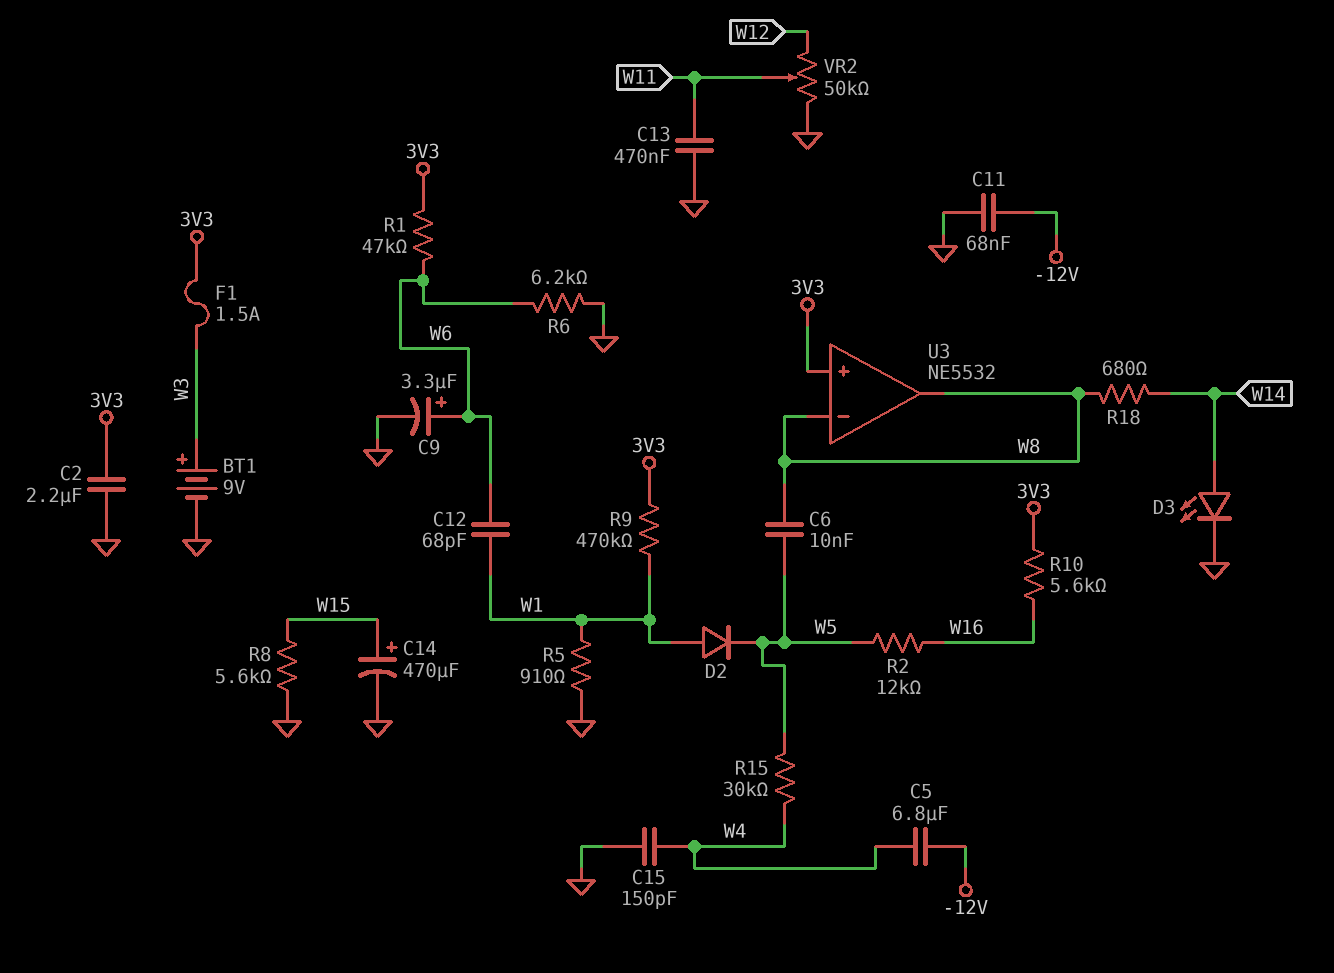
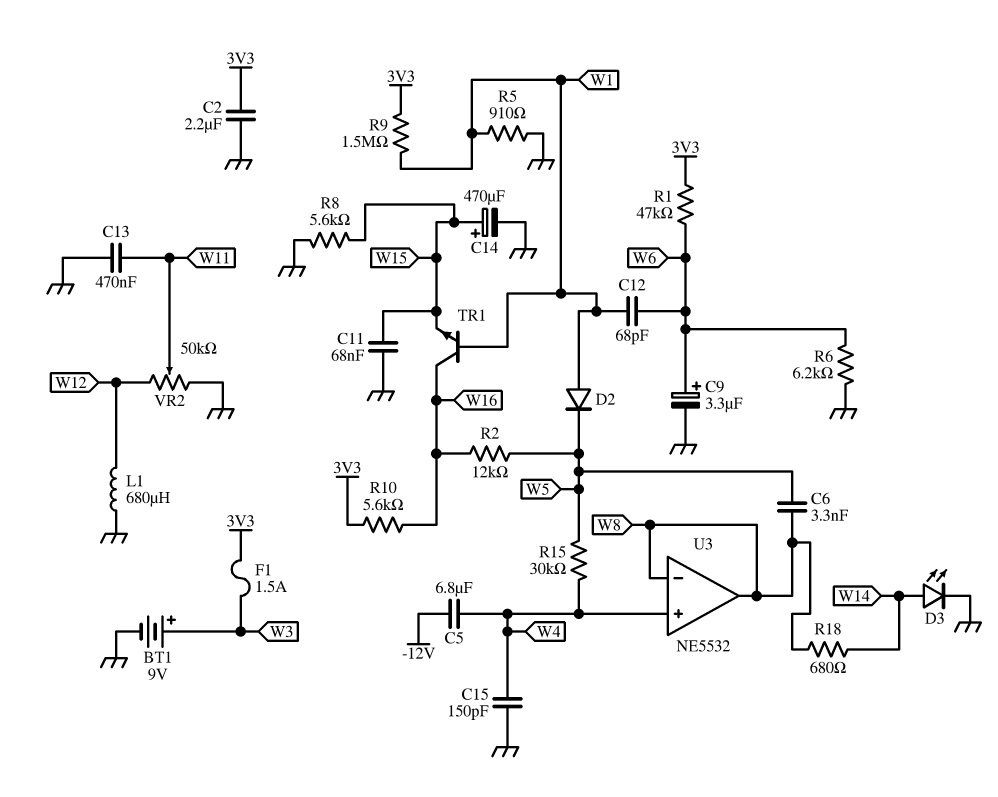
C6: 10nF (W5, W8) -> 3.3nF (W5, W8)
C11: 68nF (-12V, GND) -> 68nF (GND, W15)
L1: none -> 680uH (GND, W12)
R9: 470k (3V3, W1) -> 1.5M (3V3, W1)
TR1: none -> NPN (B W1, C W16, E W15)
U3 pin in+: 3V3 -> W4

